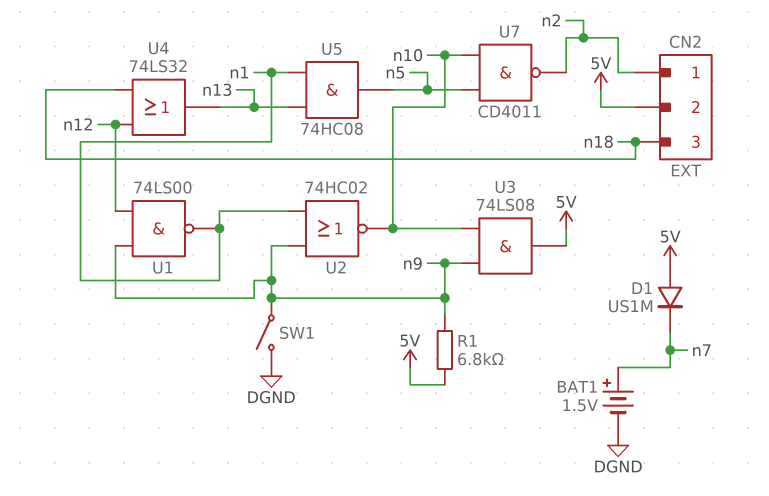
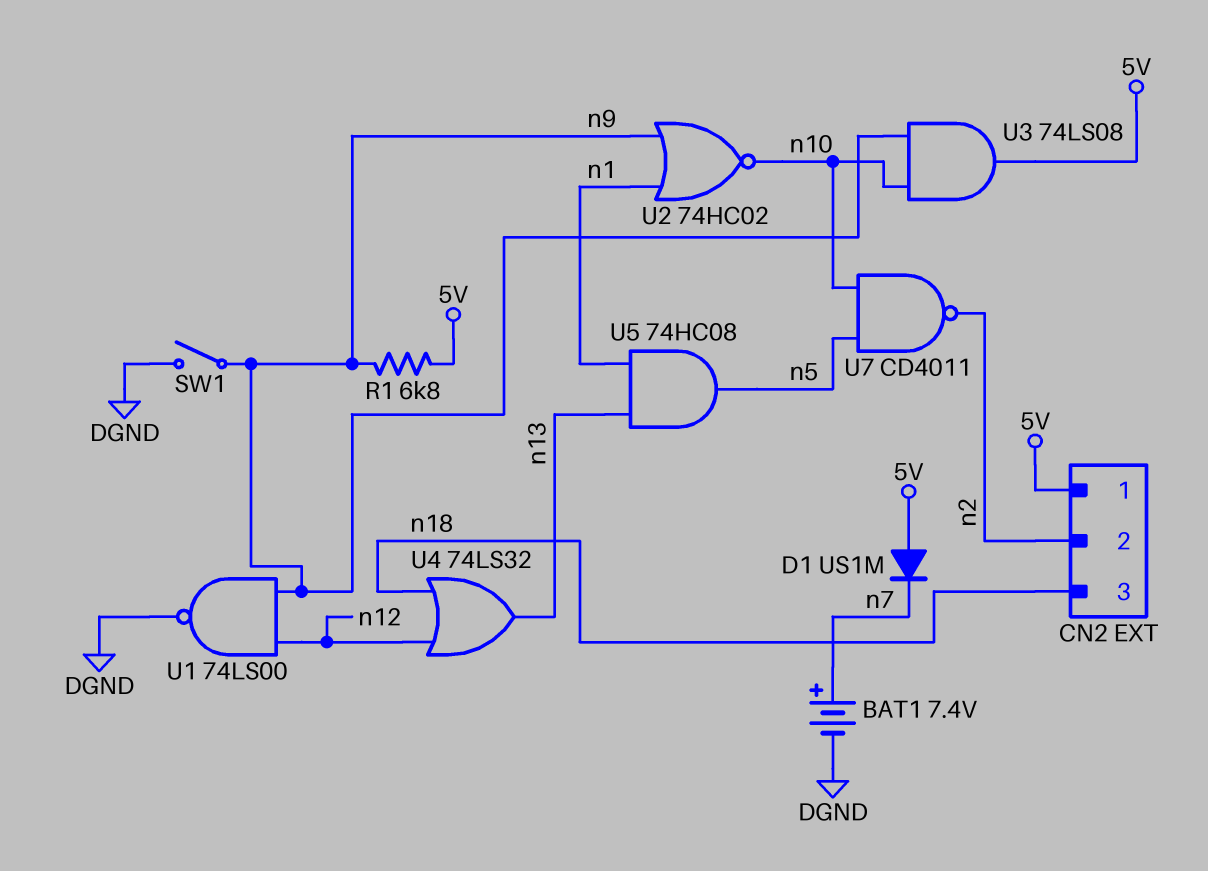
BAT1: 1.5V (plus n7, minus DGND) -> 7.4V (plus n7, minus DGND)
CN2 pin 1: n2 -> 5V
CN2 pin 2: 5V -> n2
U1: NAND 74LS00 (in n9, in n12, out n1) -> NAND 74LS00 (in n9, in n12, out DGND)

